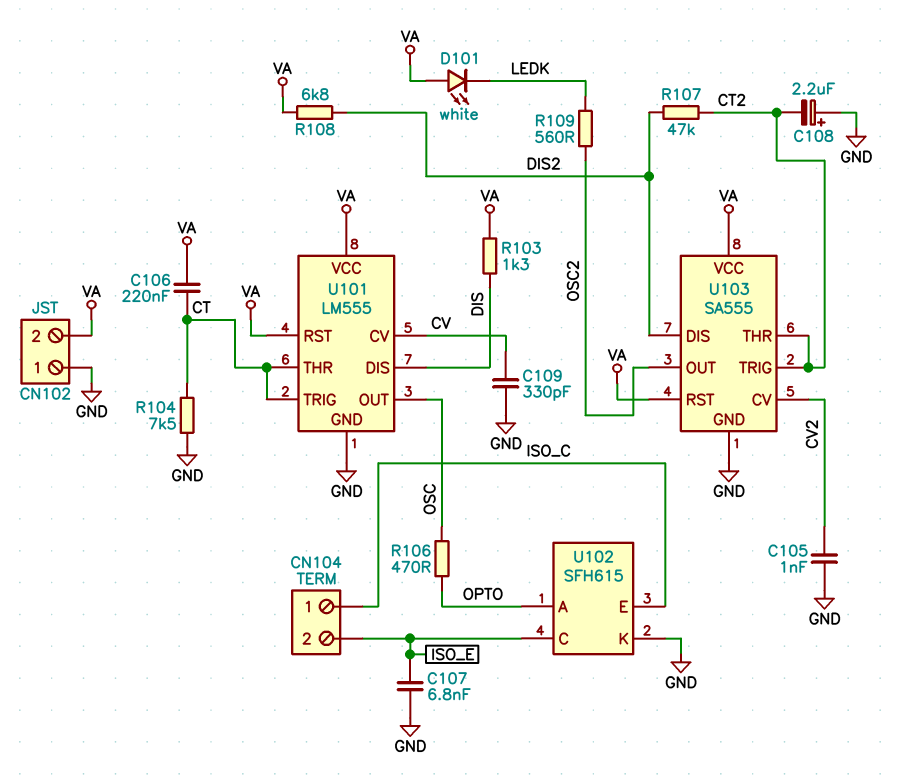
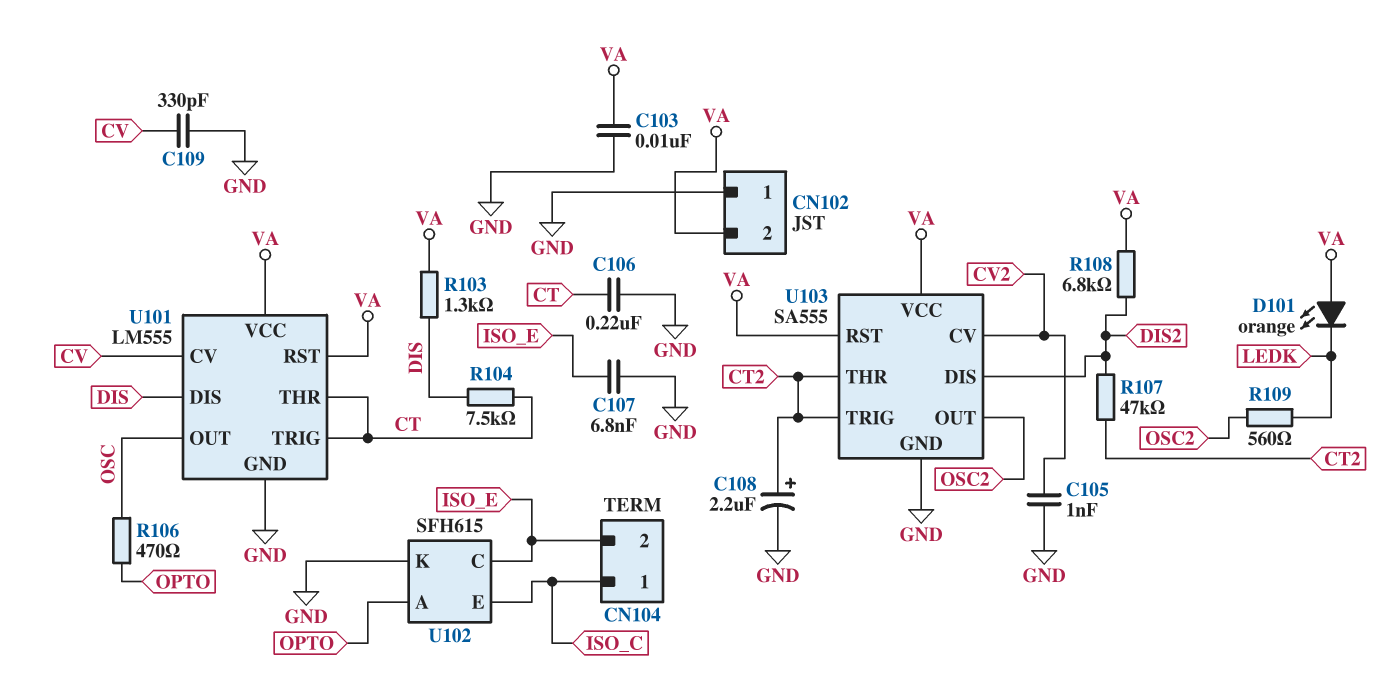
C103: none -> 10nF (GND, VA)
C106: 220nF (CT, VA) -> 220nF (CT, GND)
C108: 2.2uF (plus GND, minus CT2) -> 2.2uF (plus CT2, minus GND)
D101: LED white (A VA, K LEDK) -> LED orange (A VA, K LEDK)
R104: 7.5k (CT, GND) -> 7.5k (CT, DIS)

